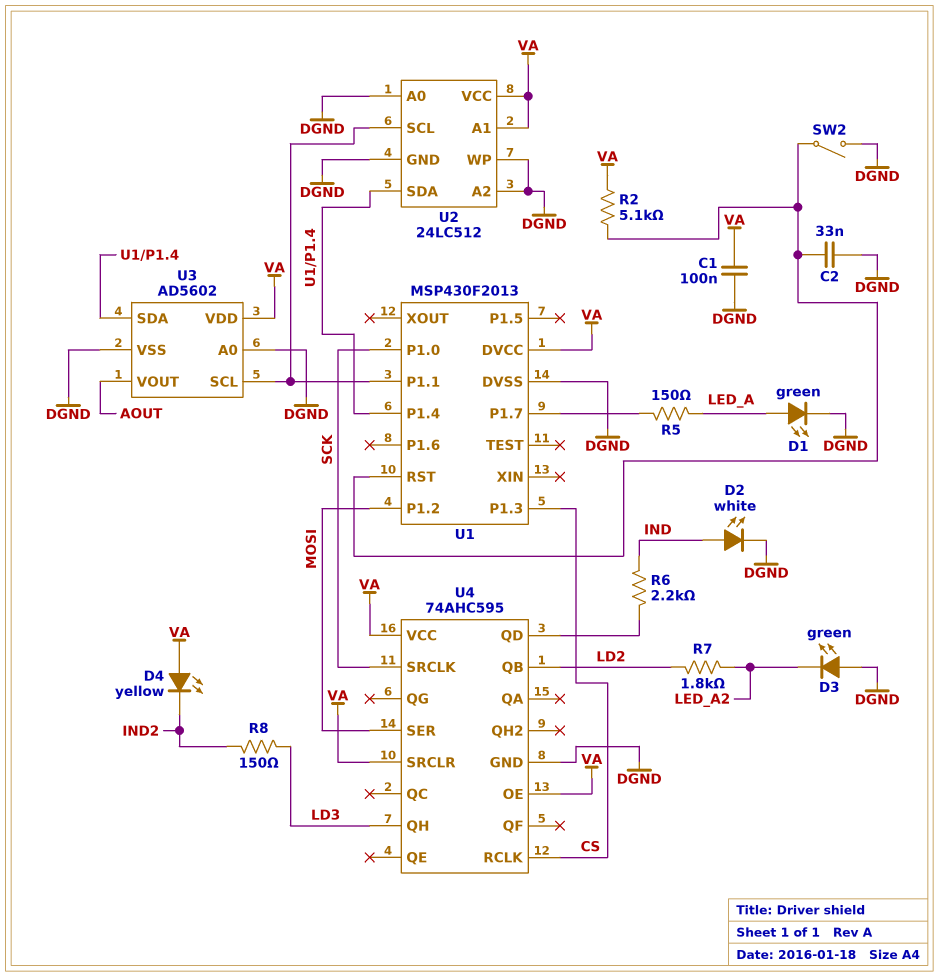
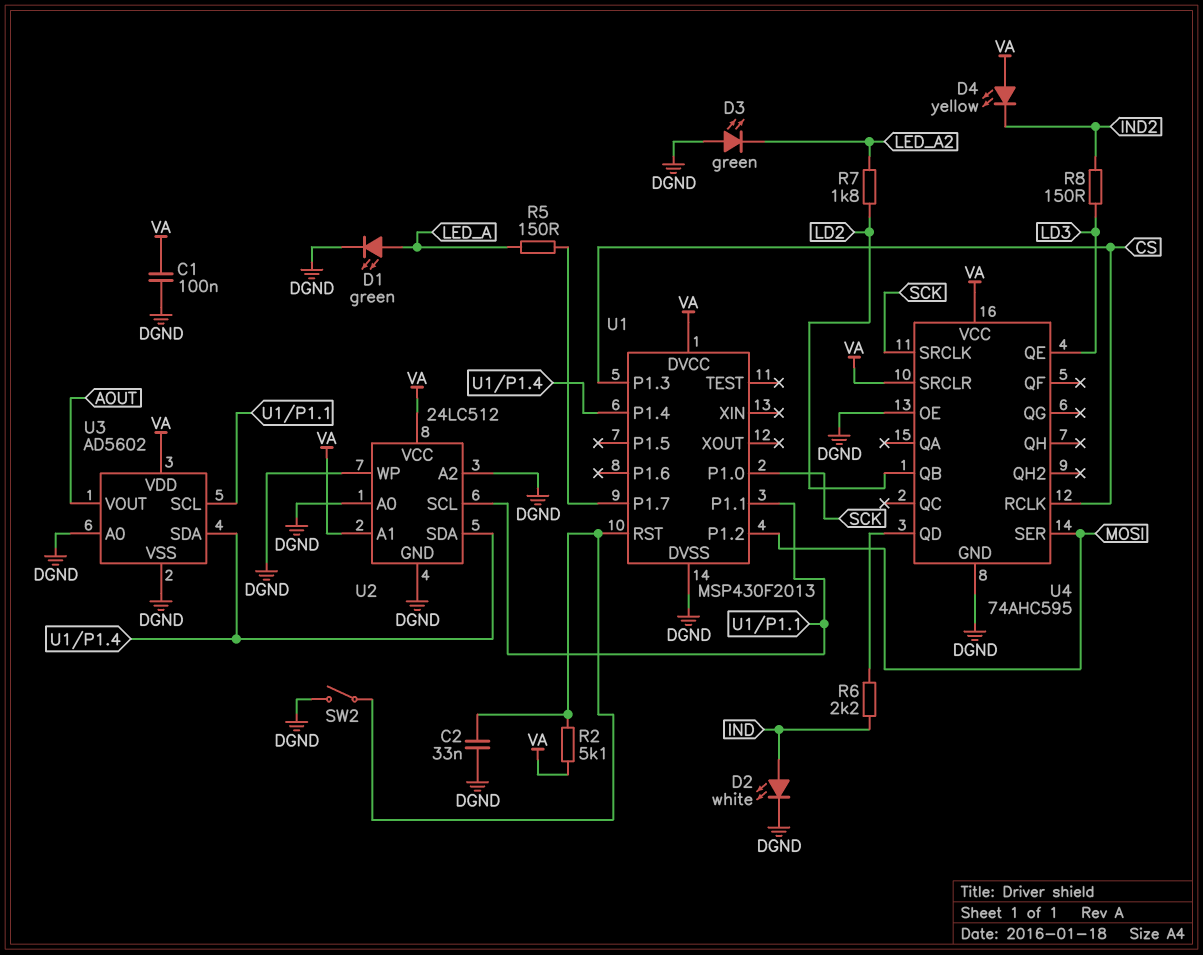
U4 pin OE: VA -> DGND
U4 pin QE: none -> LD3
U4 pin QH: LD3 -> none

